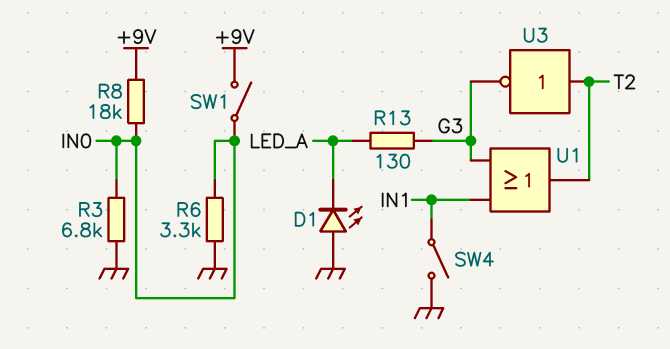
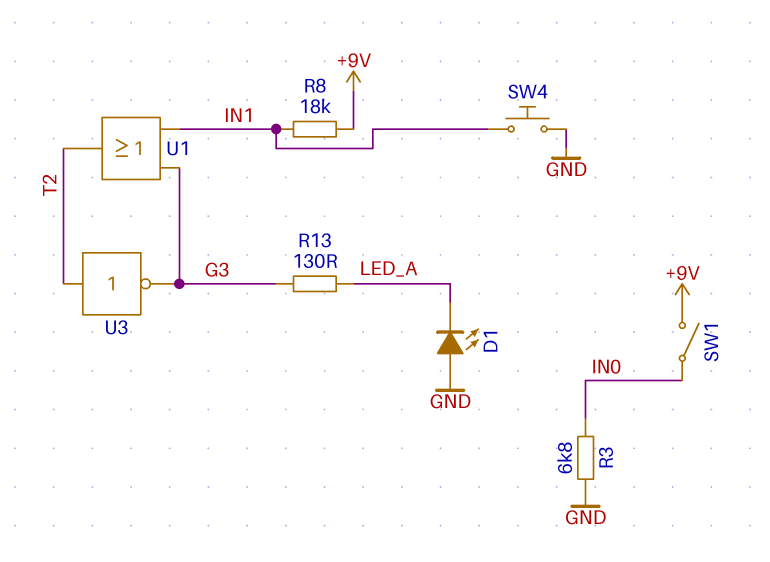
R6: 3.3k (GND, IN0) -> none
R8: 18k (+9V, IN0) -> 18k (+9V, IN1)
SW4: switch (GND, IN1) -> button (GND, IN1)

